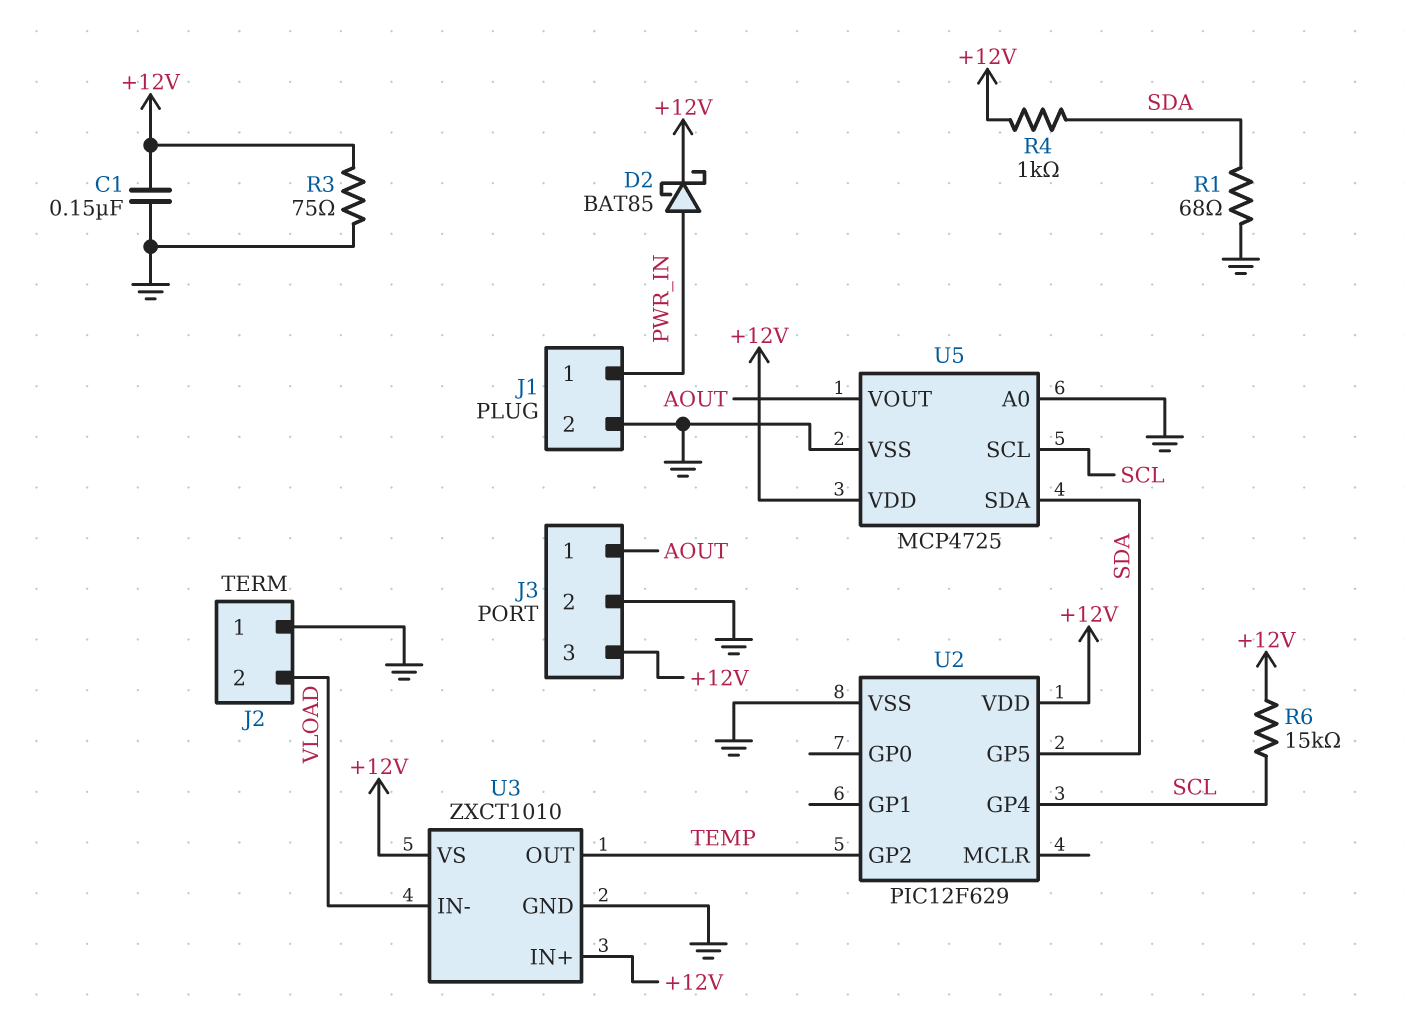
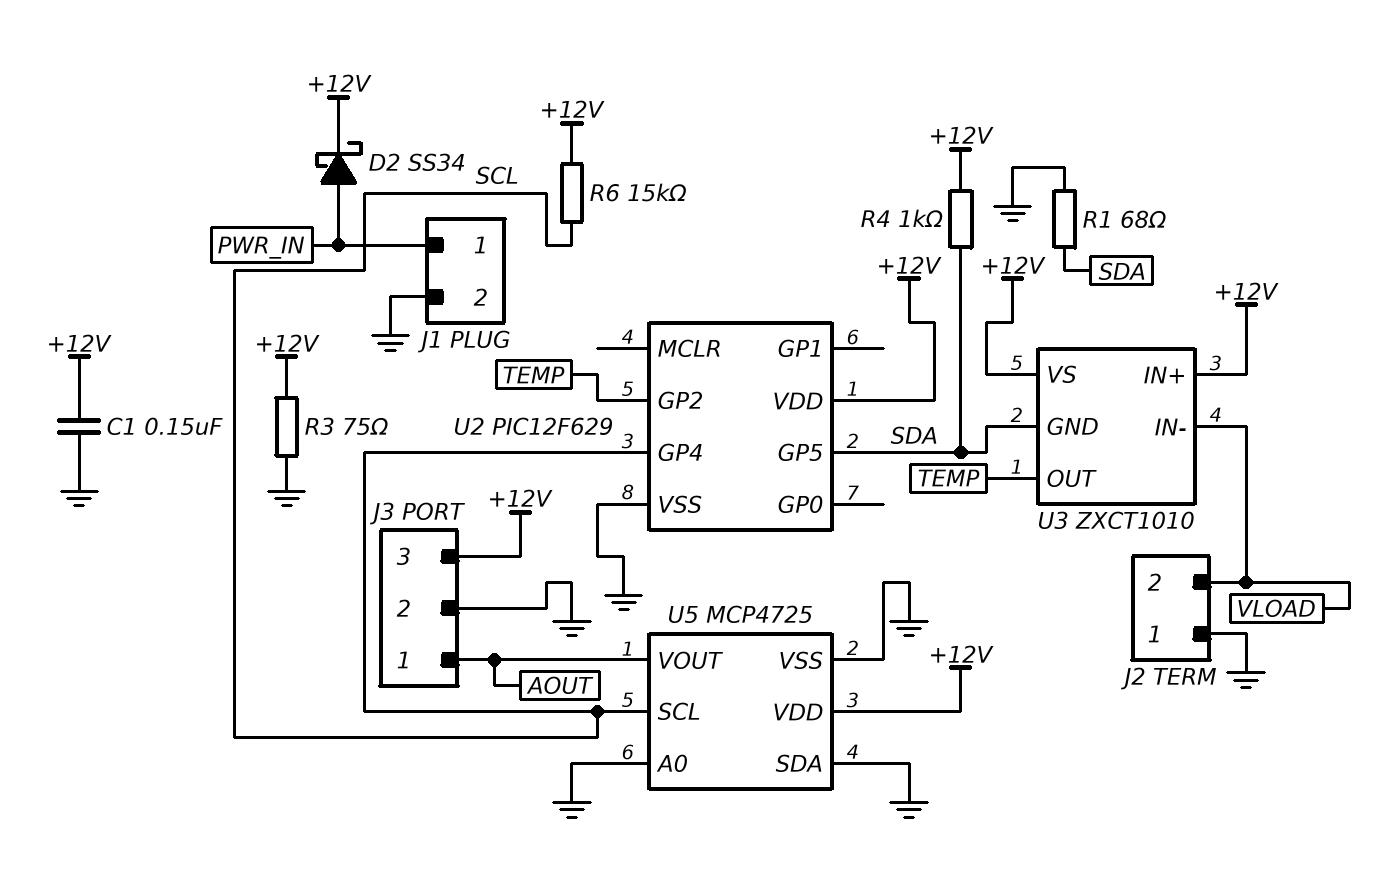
D2: schottky BAT85 (A PWR_IN, K +12V) -> schottky SS34 (A PWR_IN, K +12V)
U3 pin GND: GND -> SDA
U5 pin SDA: SDA -> GND

